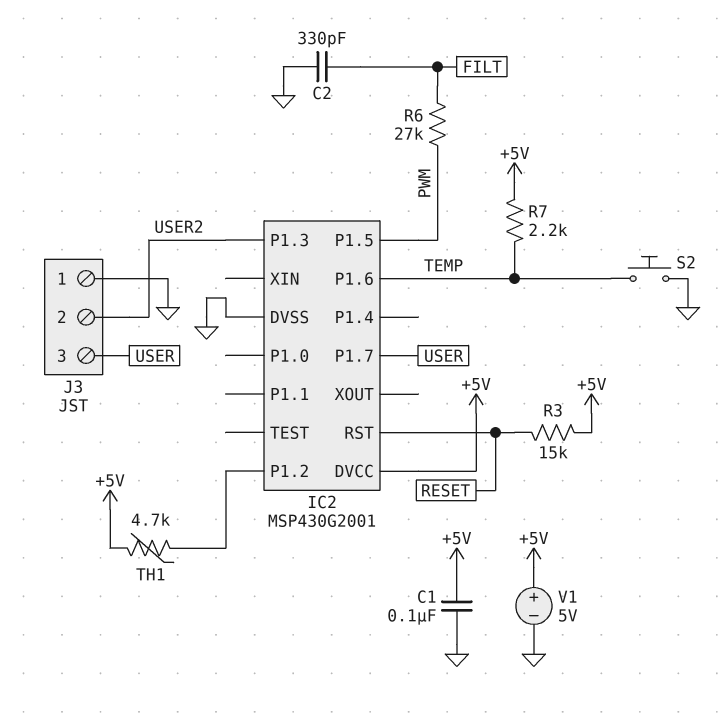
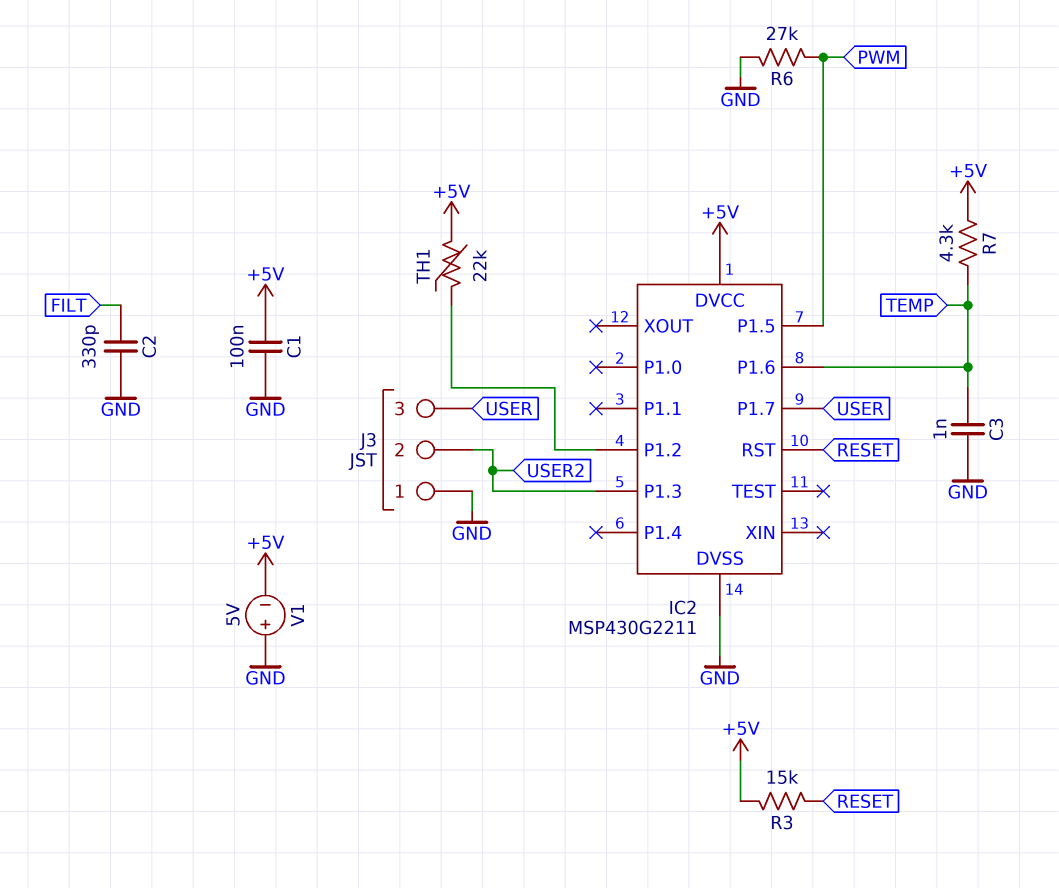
C3: none -> 1nF (GND, TEMP)
IC2: MSP430G2001 -> MSP430G2211
R6: 27k (FILT, PWM) -> 27k (GND, PWM)
R7: 2.2k (+5V, TEMP) -> 4.3k (+5V, TEMP)
S2: button (GND, TEMP) -> none
TH1: 4.7k (+5V, IC2/P1.2) -> 22k (+5V, IC2/P1.2)
V1: 5V (plus +5V, minus GND) -> 5V (plus GND, minus +5V)

